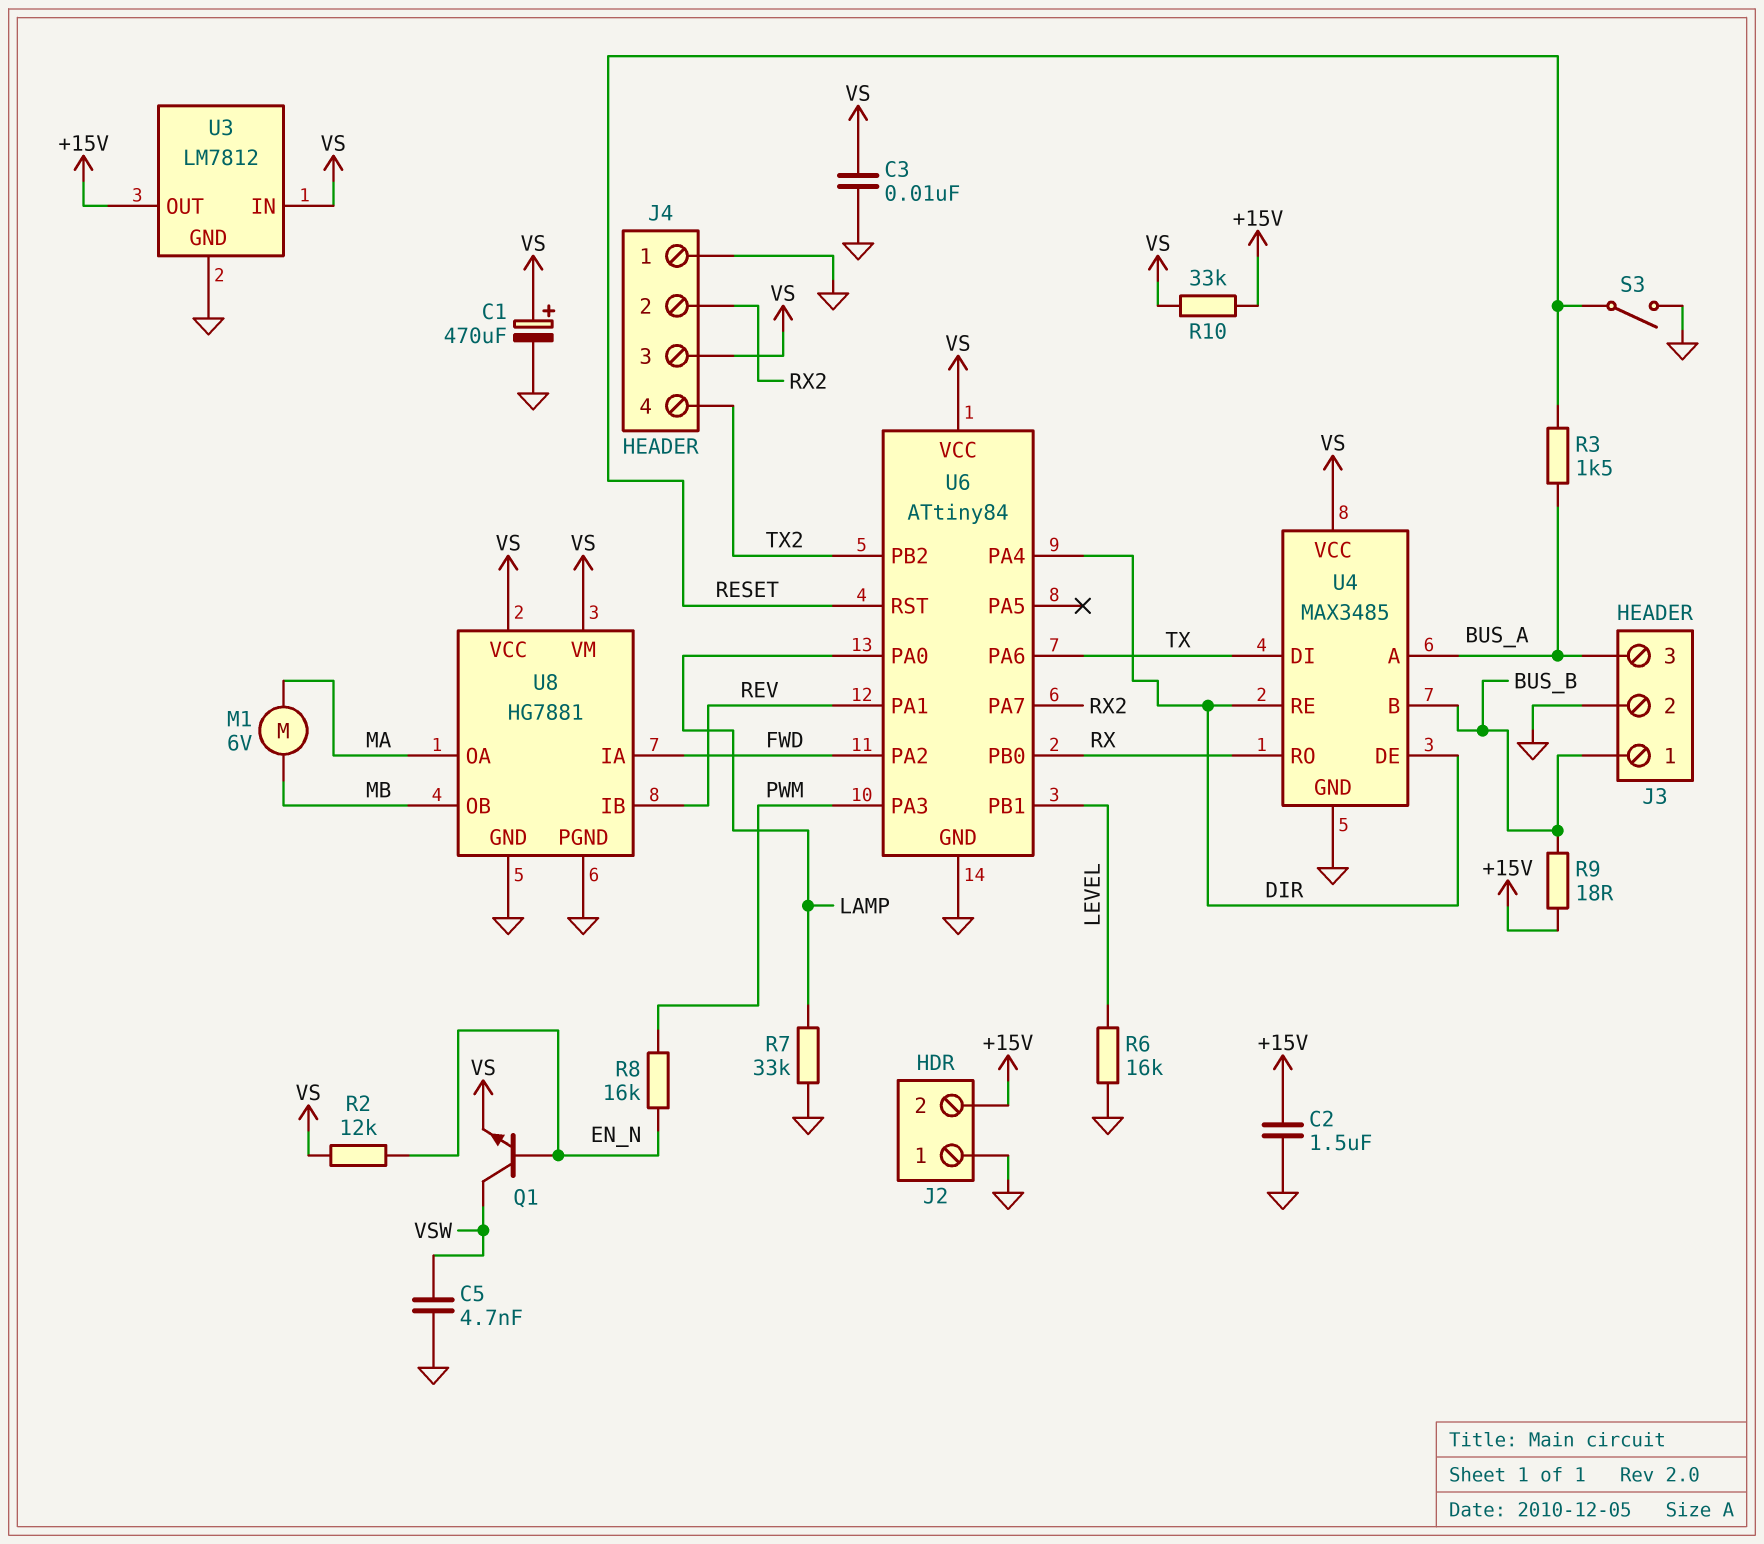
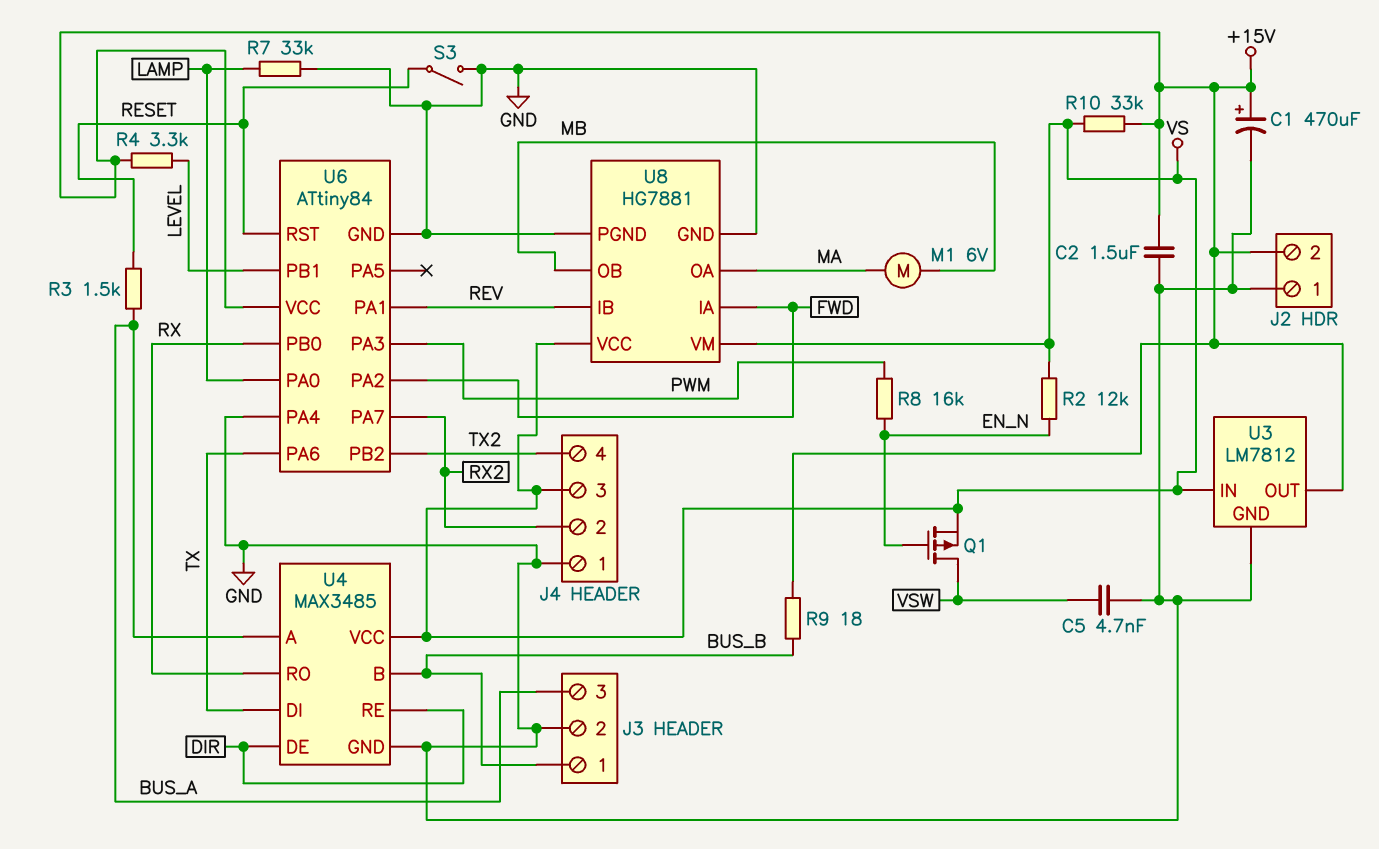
C1: 470uF (plus VS, minus GND) -> 470uF (plus +15V, minus GND)
C3: 10nF (GND, VS) -> none
Q1: NPN (B EN_N, C VSW, E VS) -> PMOS (G EN_N, D VSW, S VS)
R4: none -> 3.3k (+15V, LEVEL)
R6: 16k (GND, LEVEL) -> none
U6 pin PA4: DIR -> GND
U6 pin VCC: VS -> +15V

